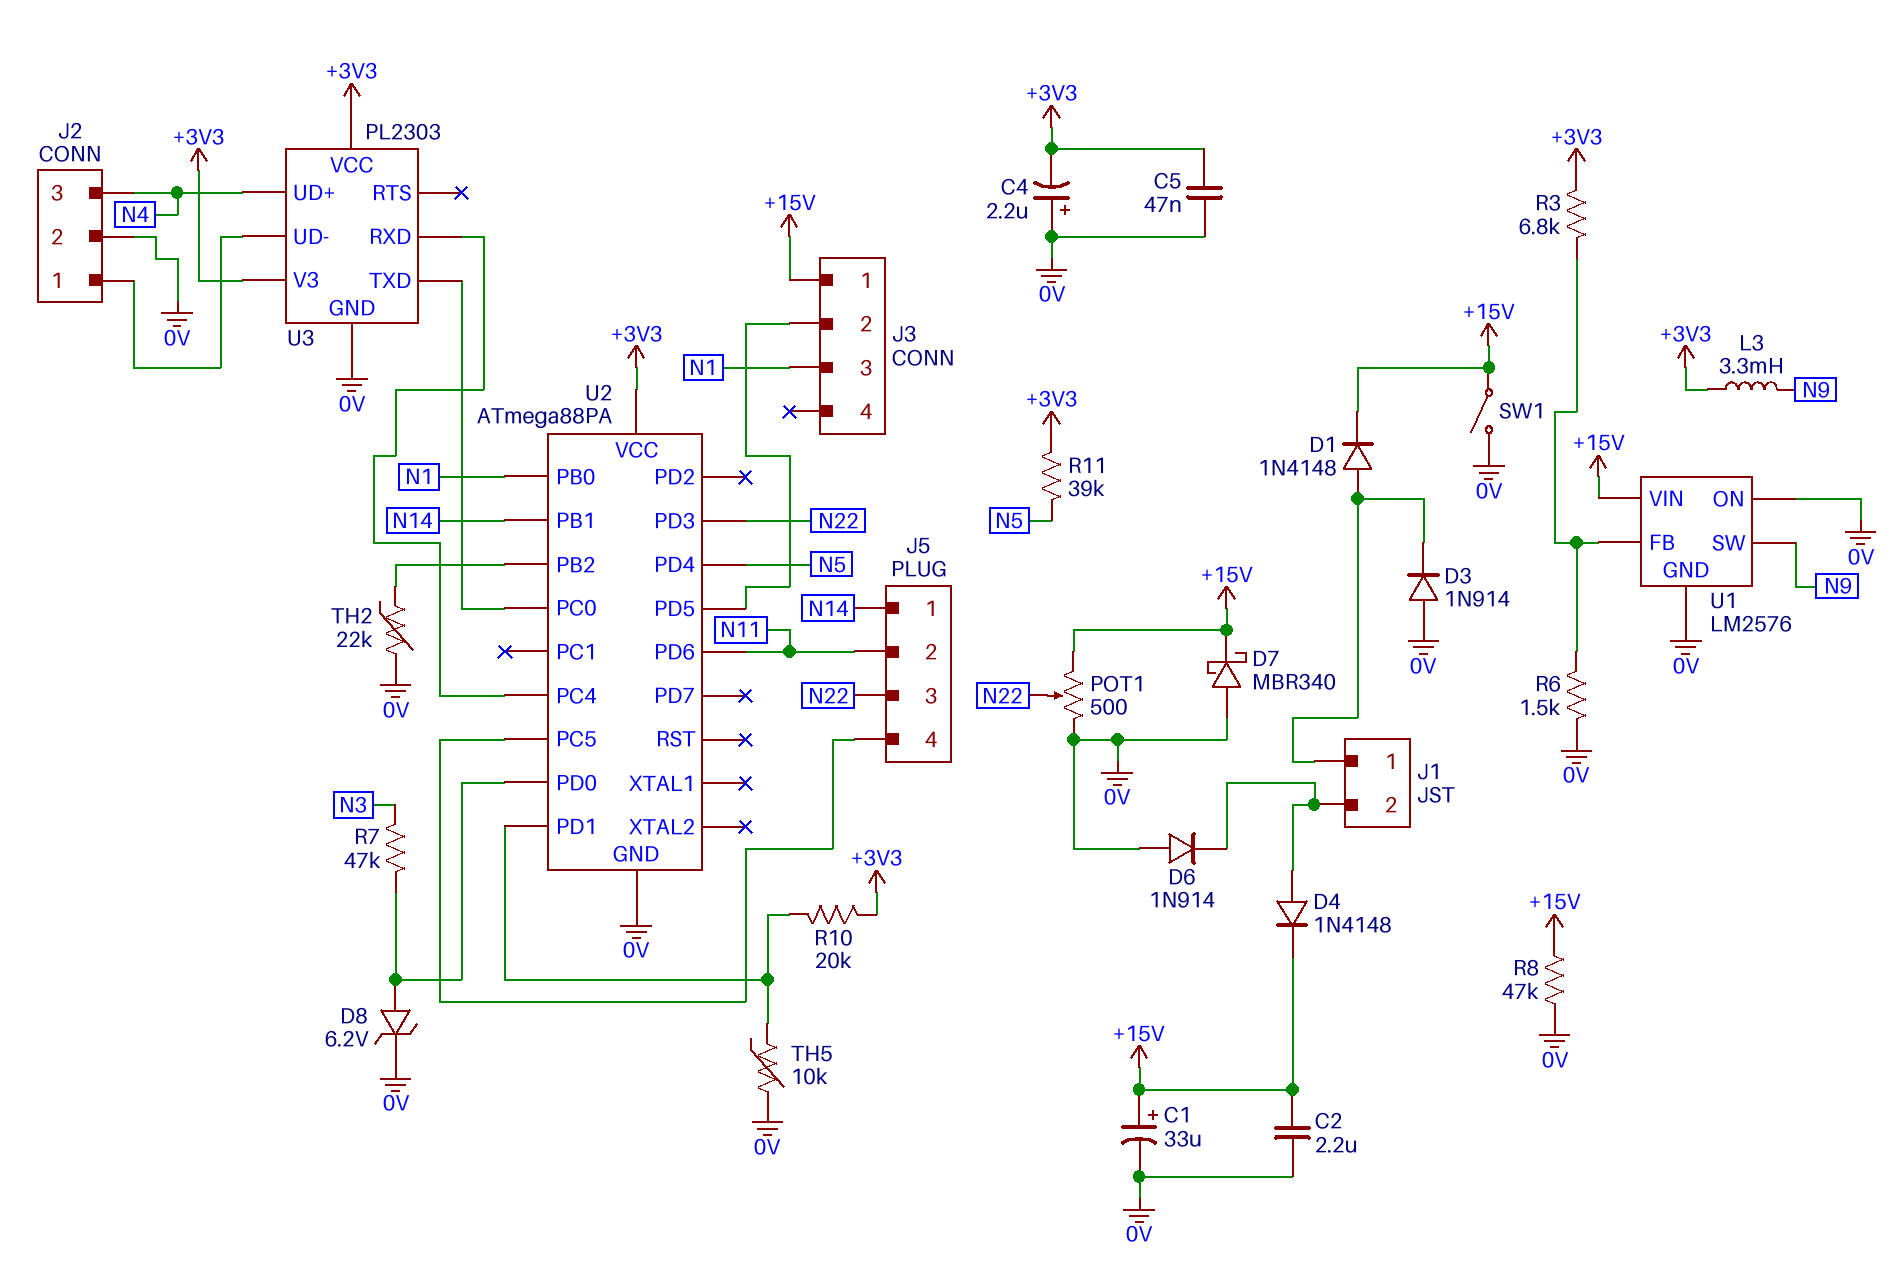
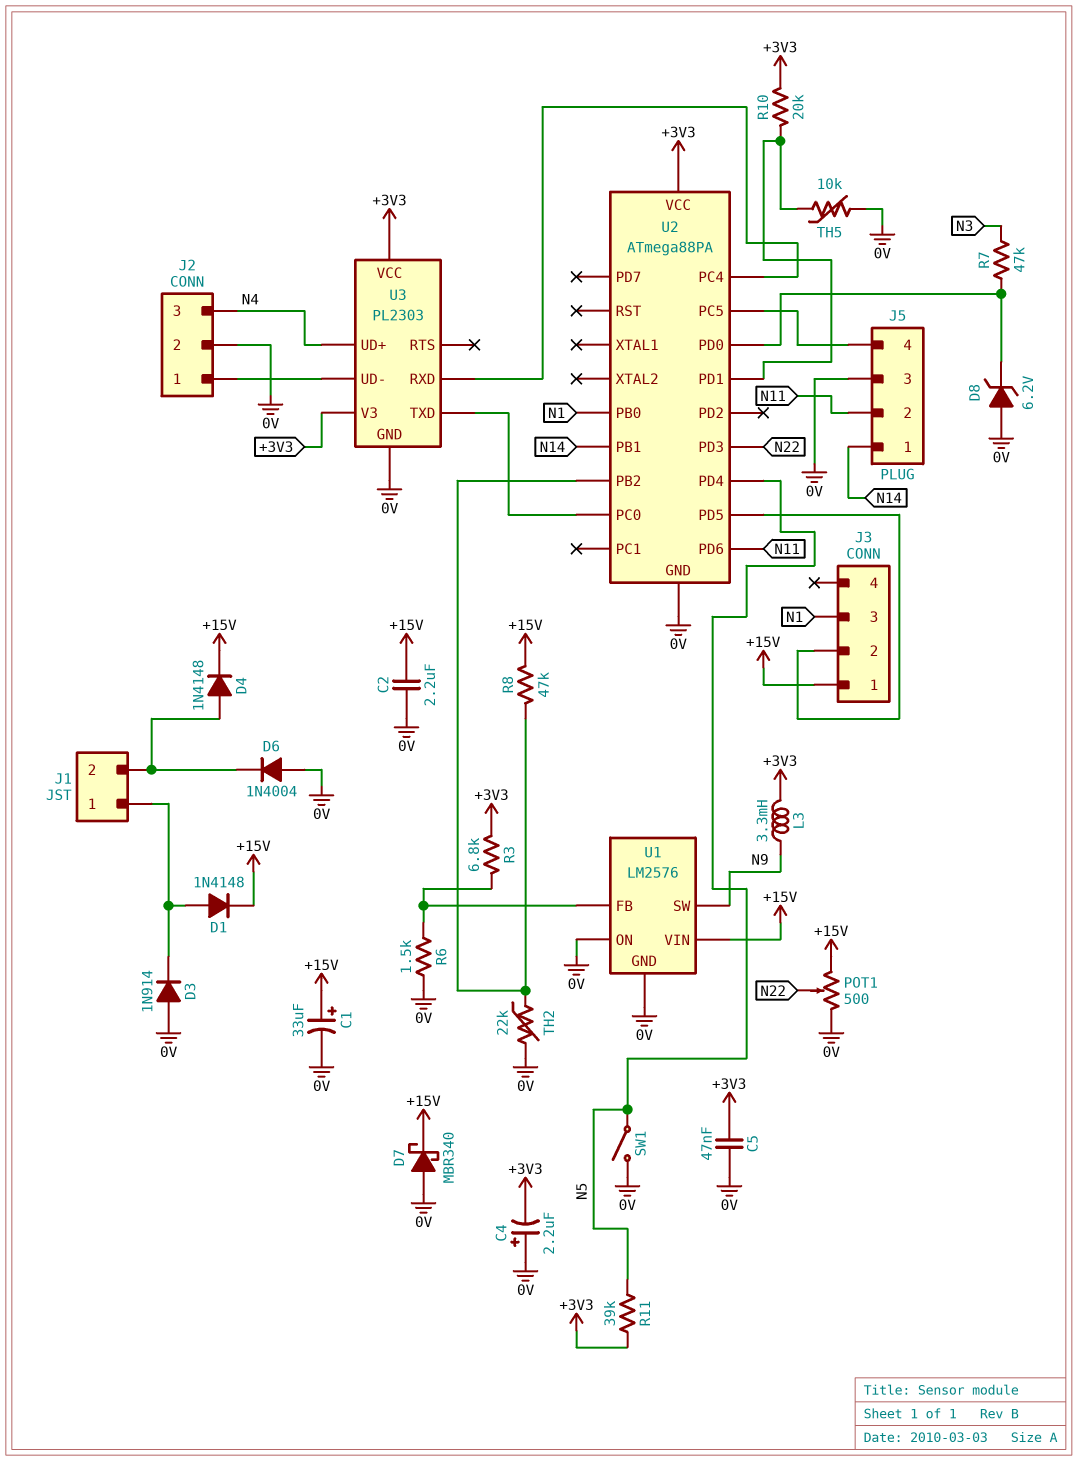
D6: diode 1N914 (A 0V, K J1/2) -> diode 1N4004 (A 0V, K J1/2)
D8: zener 6.2V (A U2/PD0, K 0V) -> zener 6.2V (A 0V, K U2/PD0)
J5 pin 3: N22 -> 0V
R8: 47k (+15V, 0V) -> 47k (+15V, U2/PB2)
SW1: switch (+15V, 0V) -> switch (0V, N5)

